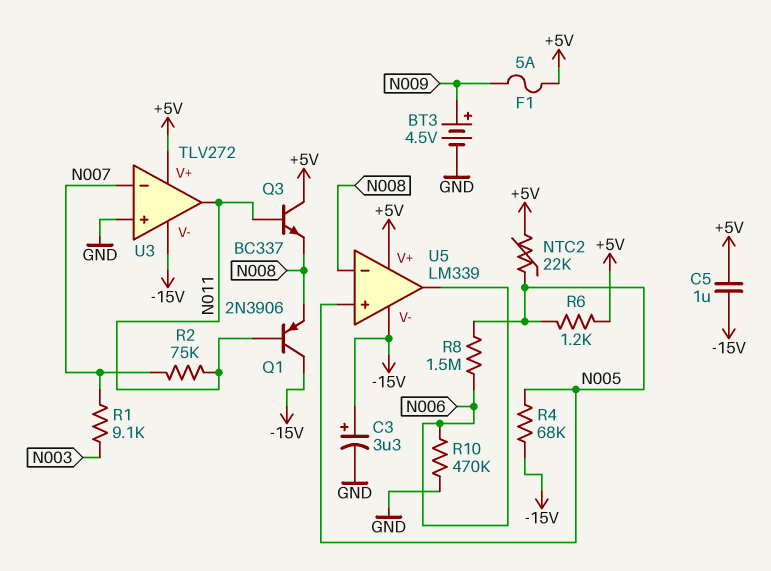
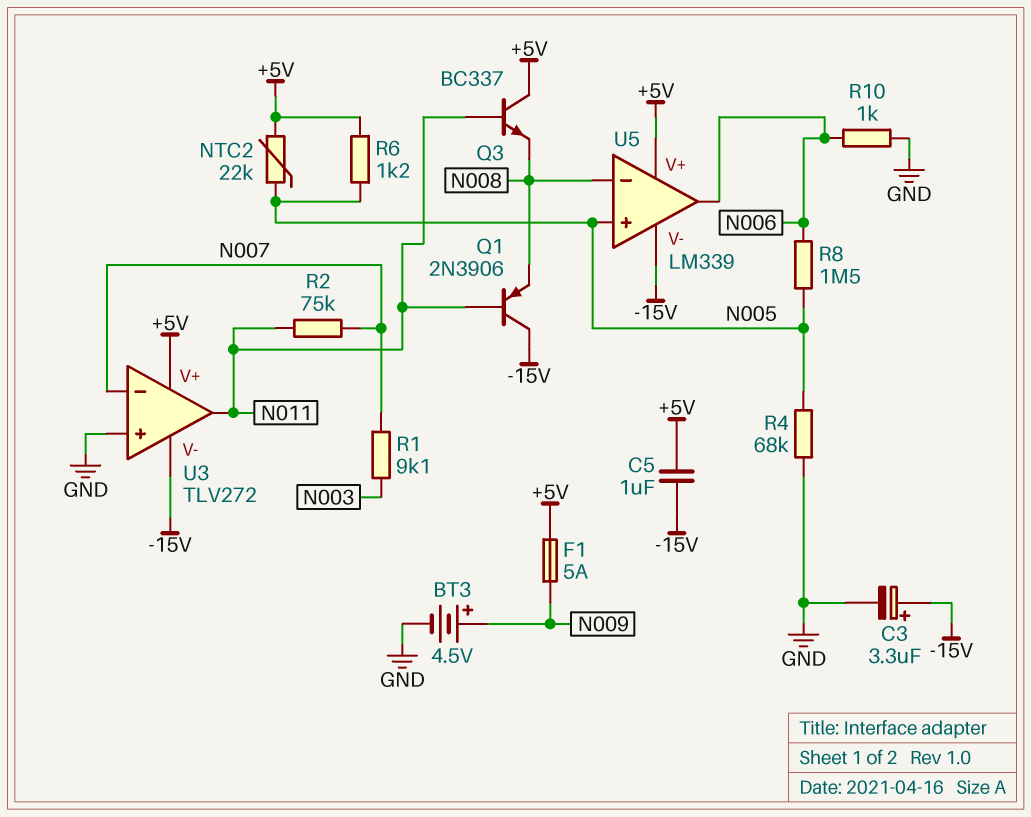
R4: 68k (-15V, N005) -> 68k (GND, N005)
R10: 470k (GND, N006) -> 1k (GND, N006)

